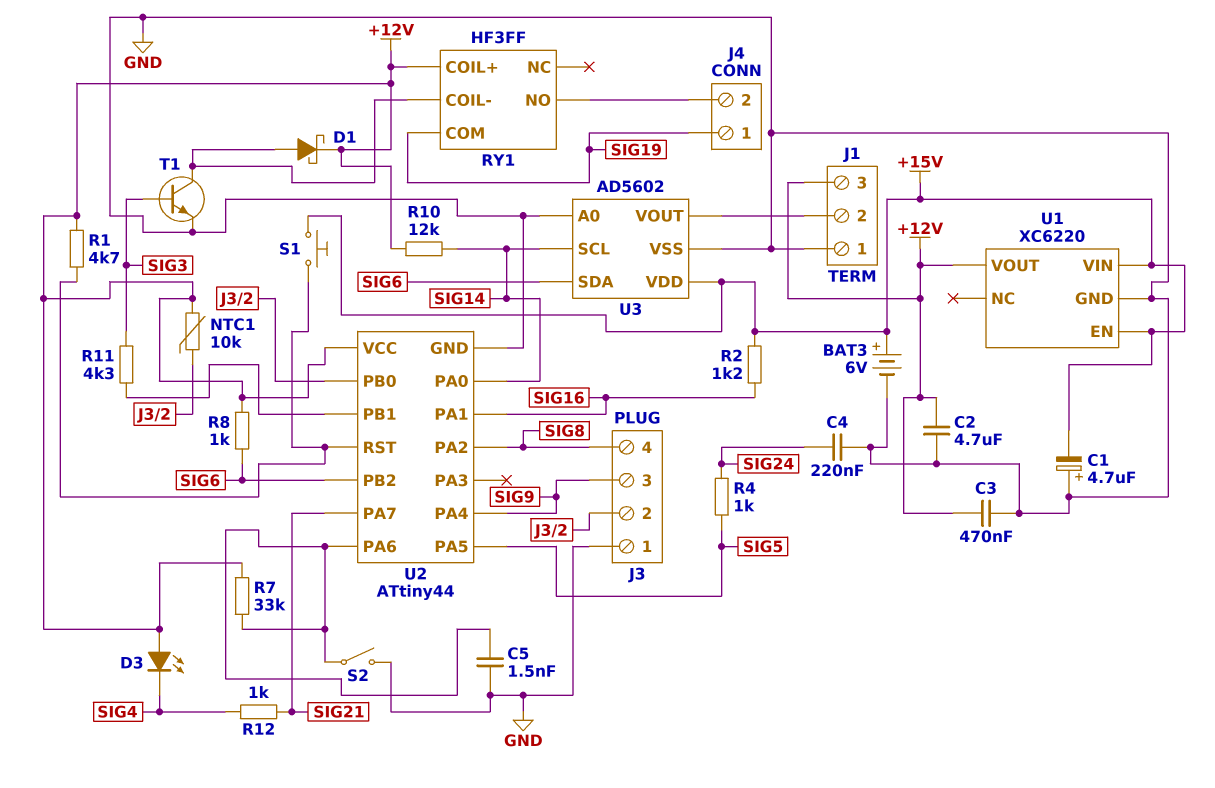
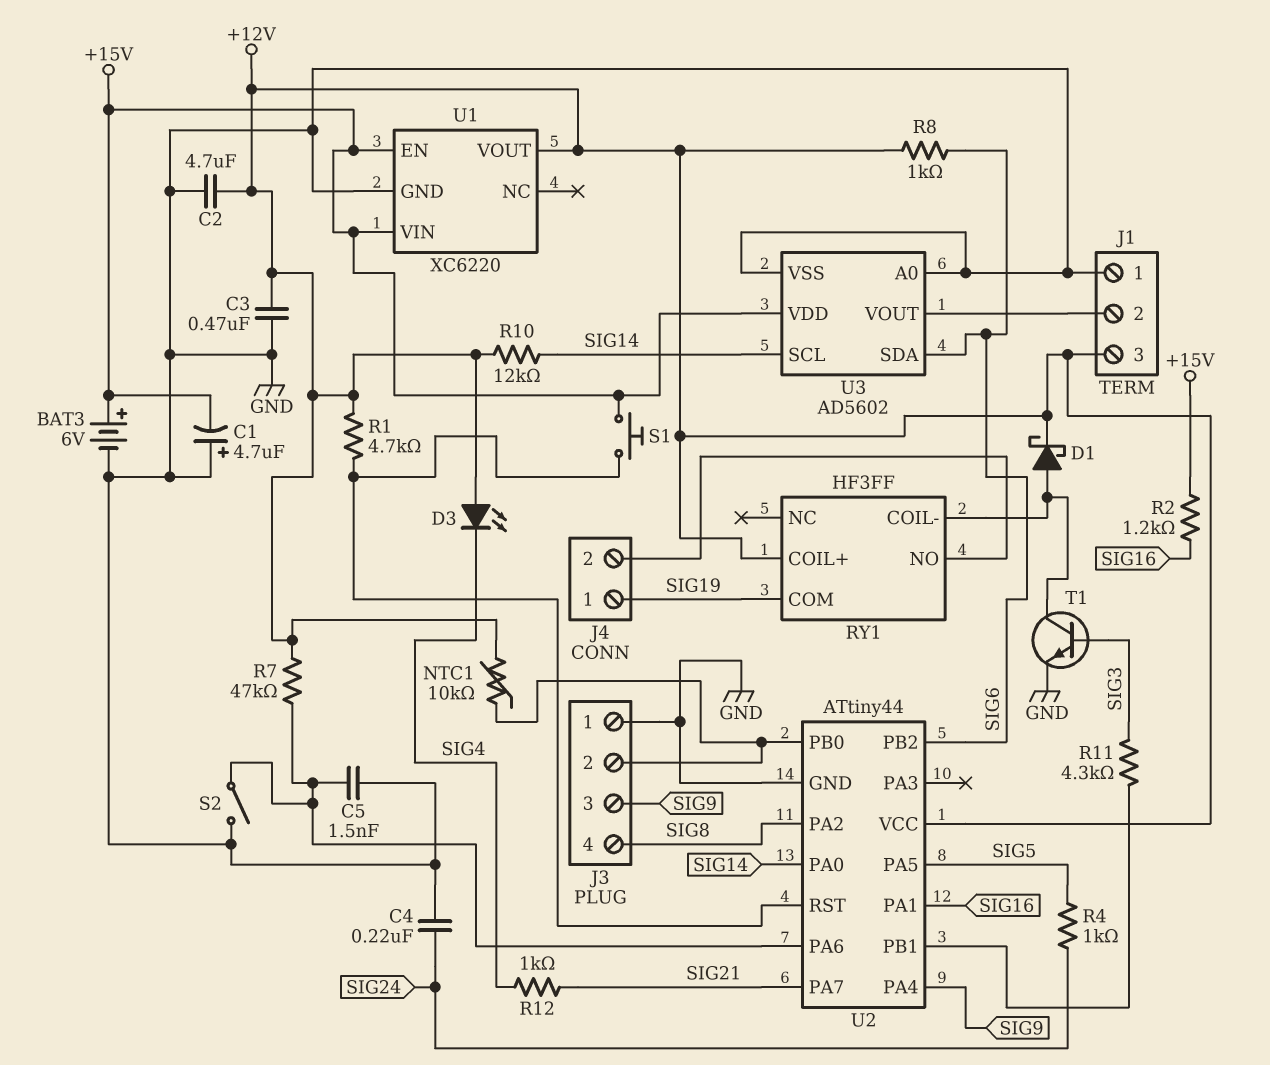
R7: 33k (+12V, U2/PA6) -> 47k (+12V, U2/PA6)

